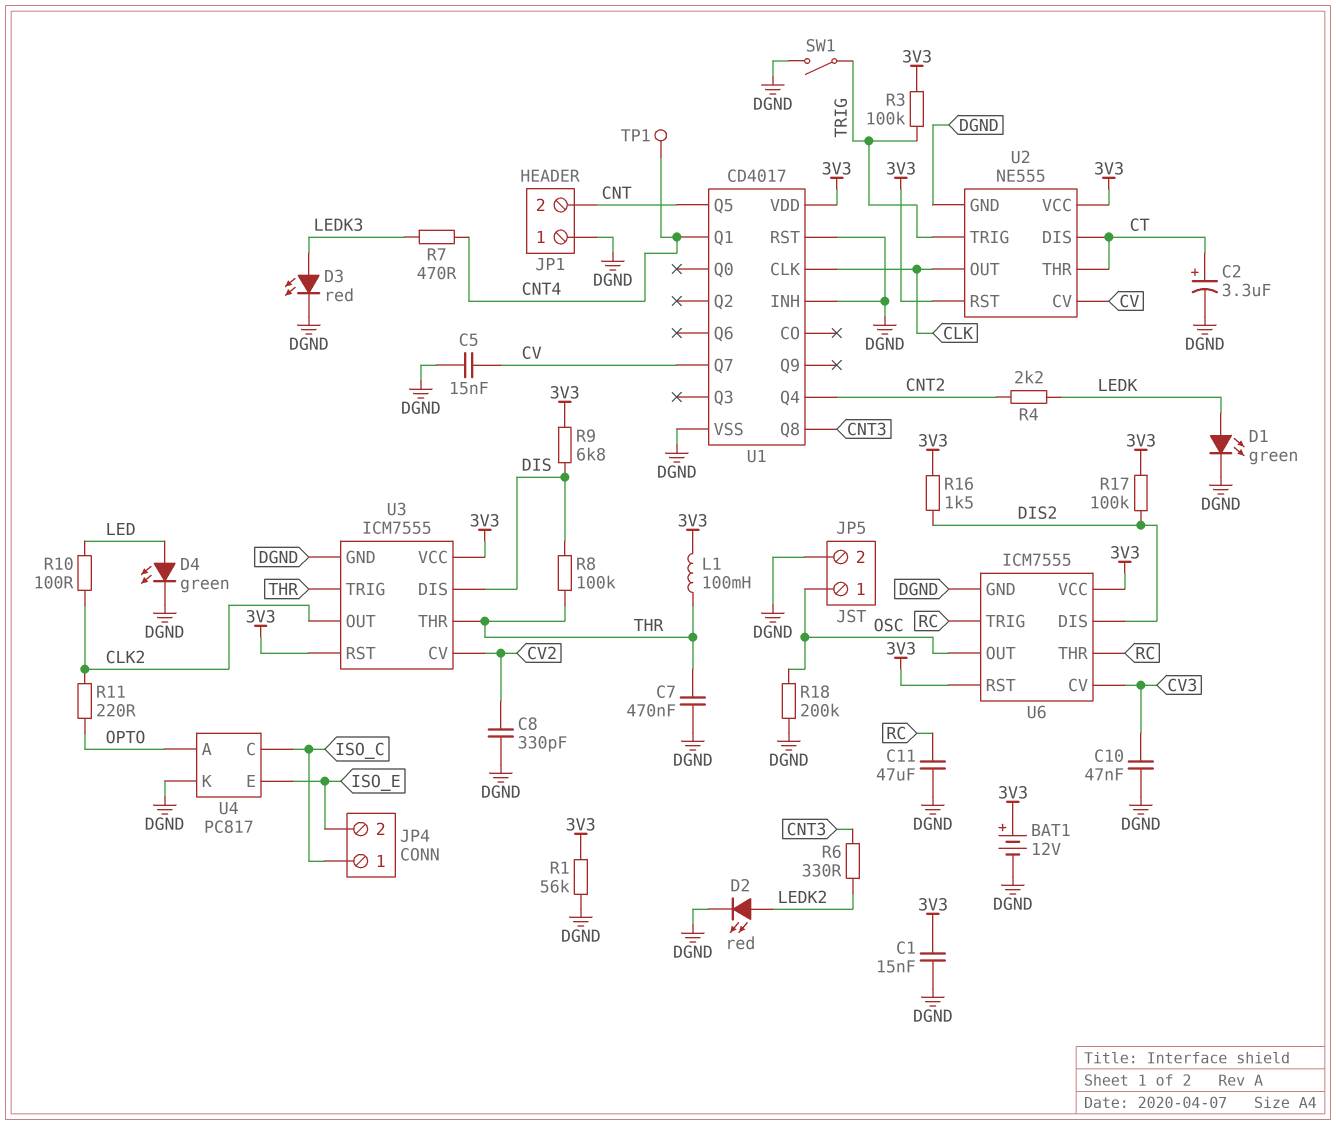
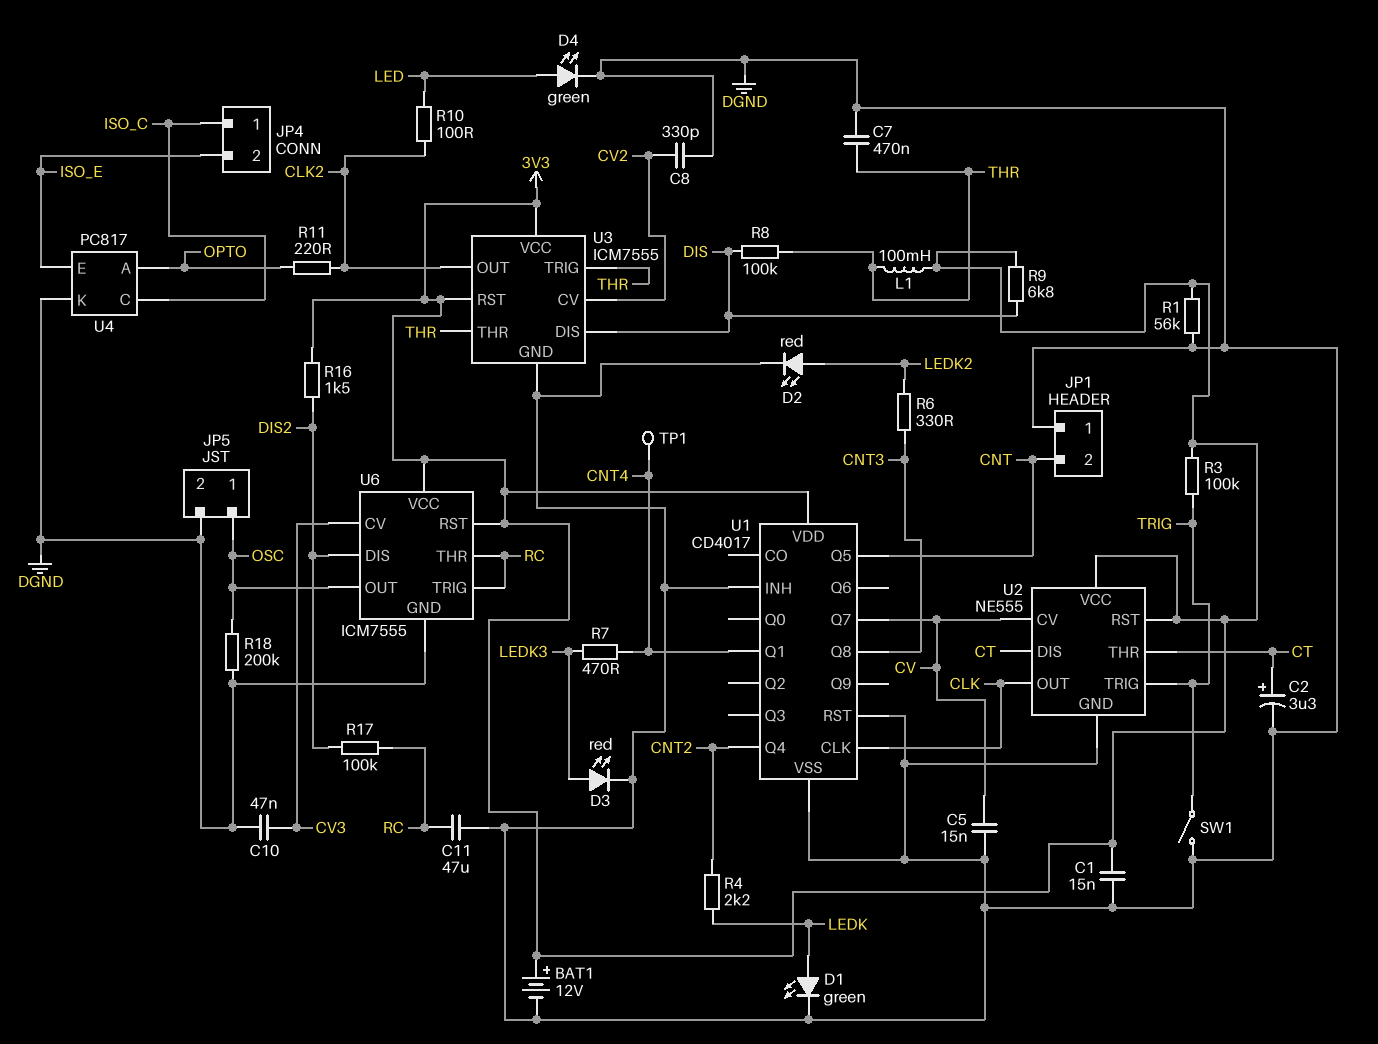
R17: 100k (3V3, DIS2) -> 100k (DIS2, RC)

